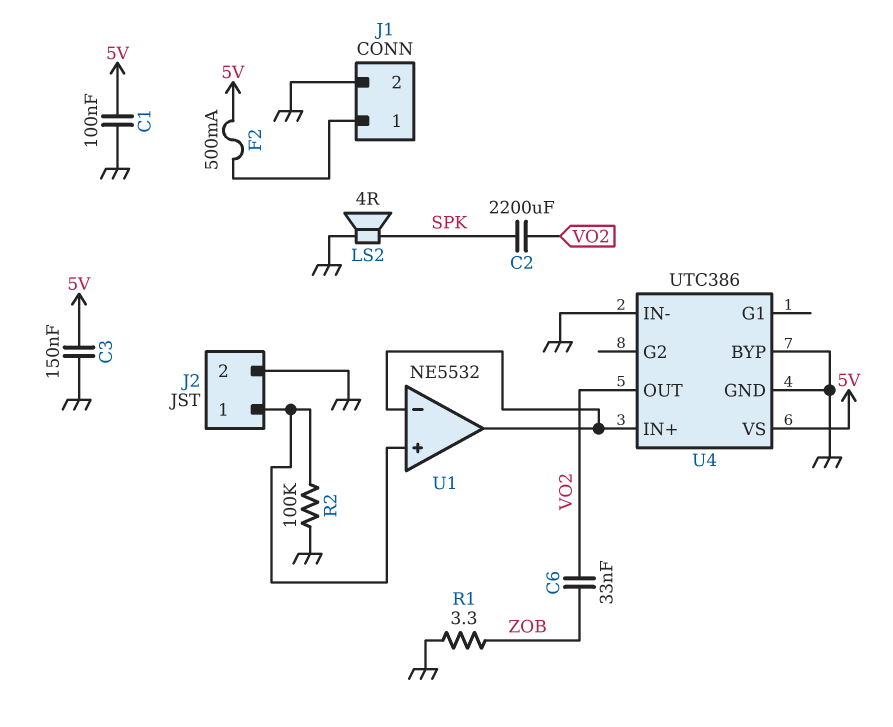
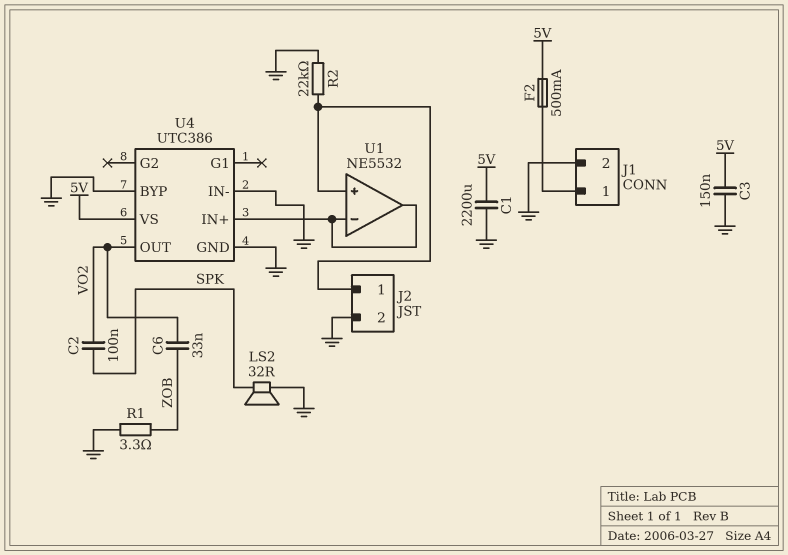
C1: 100nF (5V, GND) -> 2200uF (5V, GND)
C2: 2200uF (SPK, VO2) -> 100nF (SPK, VO2)
LS2: speaker 4R (GND, SPK) -> speaker 32R (GND, SPK)
R2: 100k (GND, J2/1) -> 22k (GND, J2/1)

